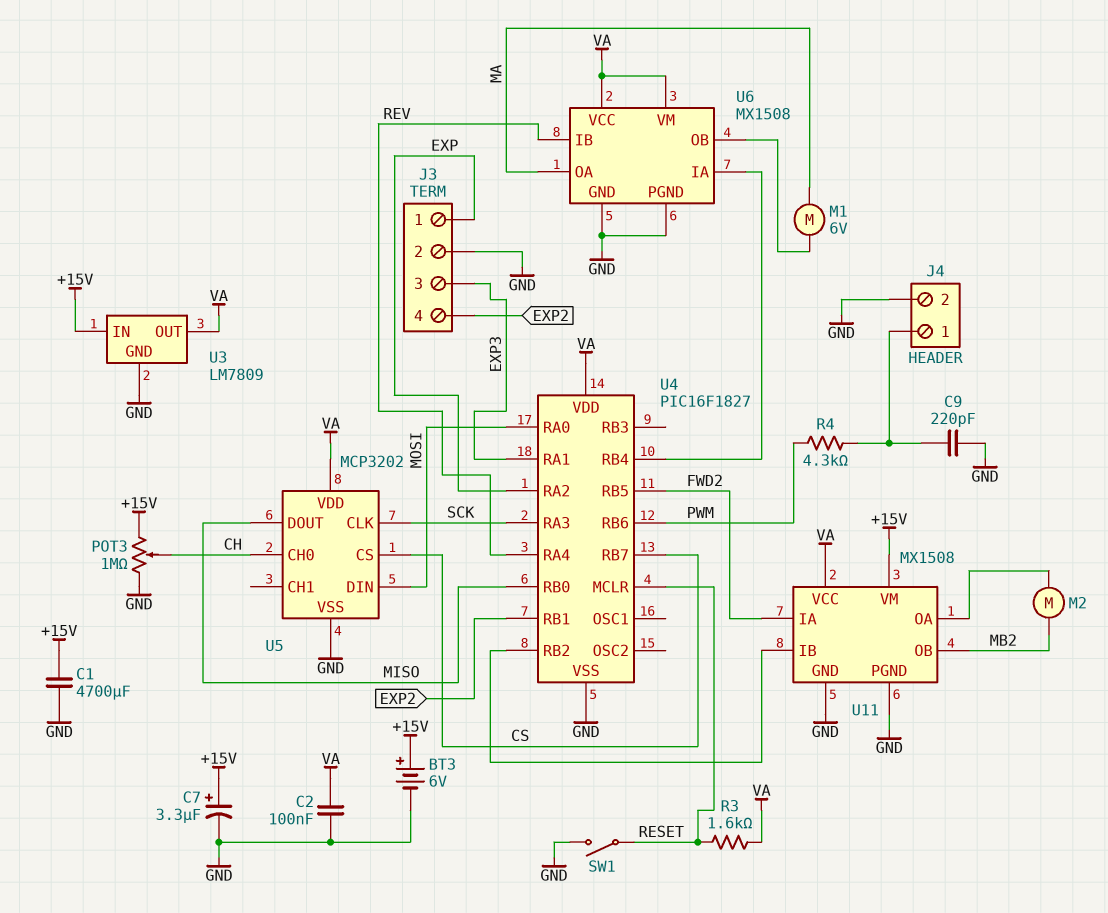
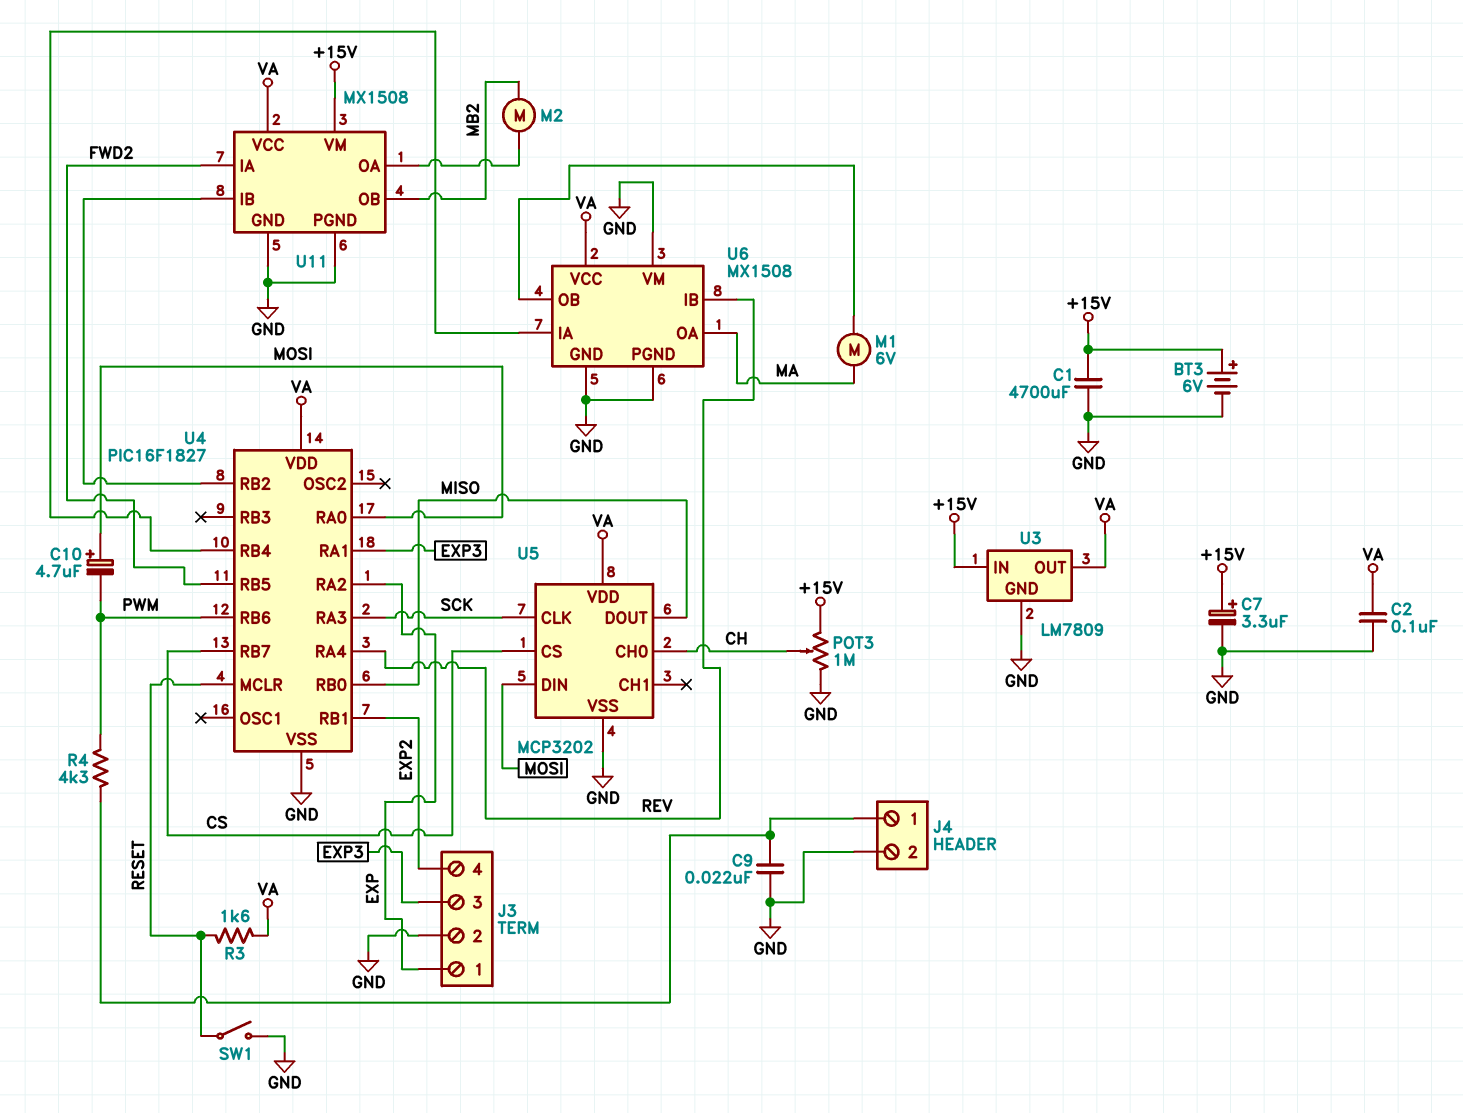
C9: 220pF (GND, J4/1) -> 22nF (GND, J4/1)
C10: none -> 4.7uF (plus MOSI, minus PWM)
U6 pin VM: VA -> GND

